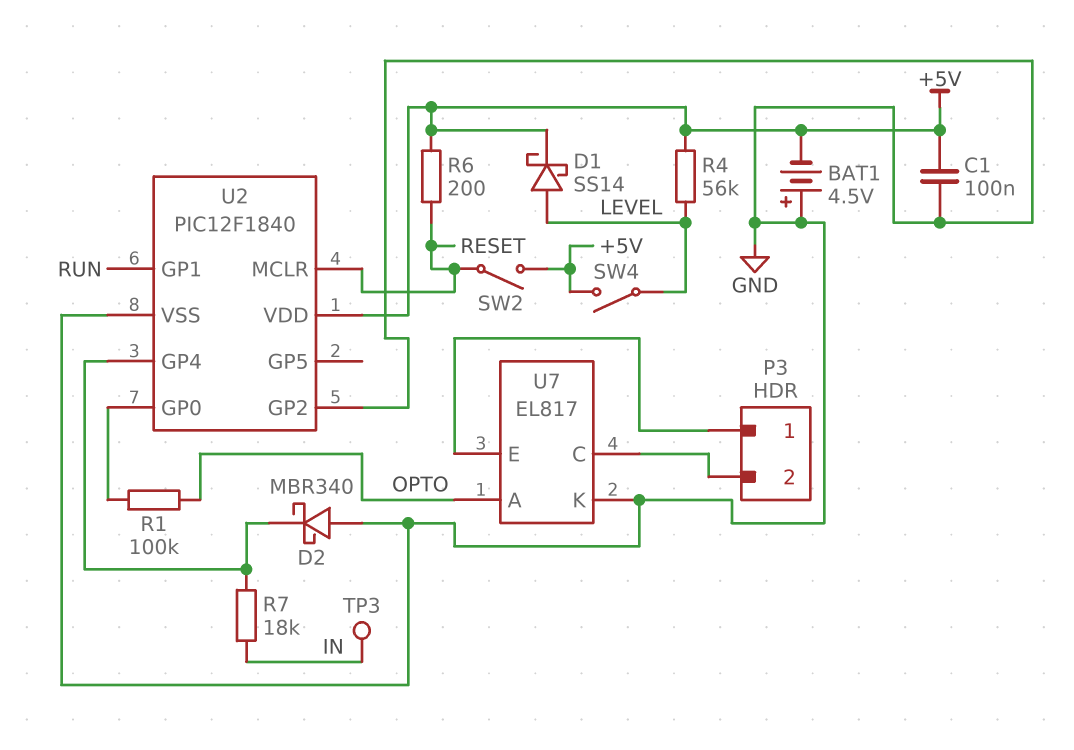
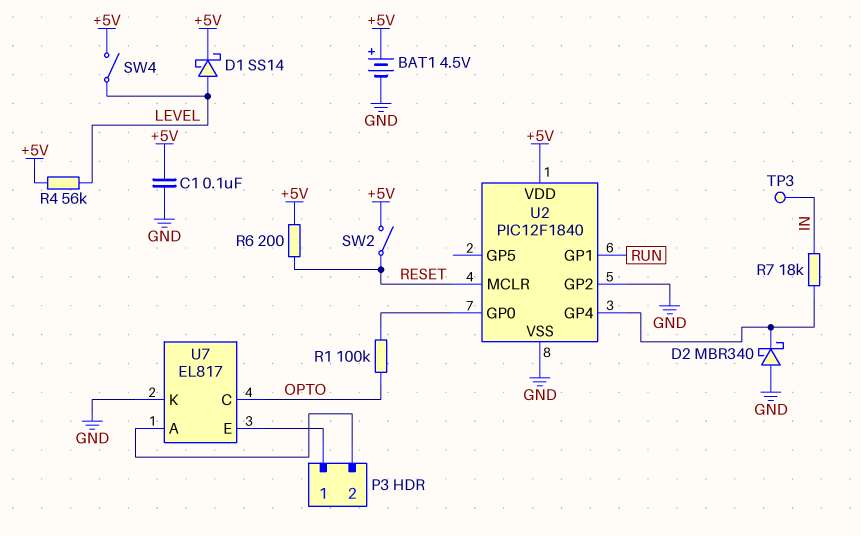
BAT1: 4.5V (plus GND, minus +5V) -> 4.5V (plus +5V, minus GND)
U7 pin A: OPTO -> P3/2
U7 pin C: P3/2 -> OPTO

